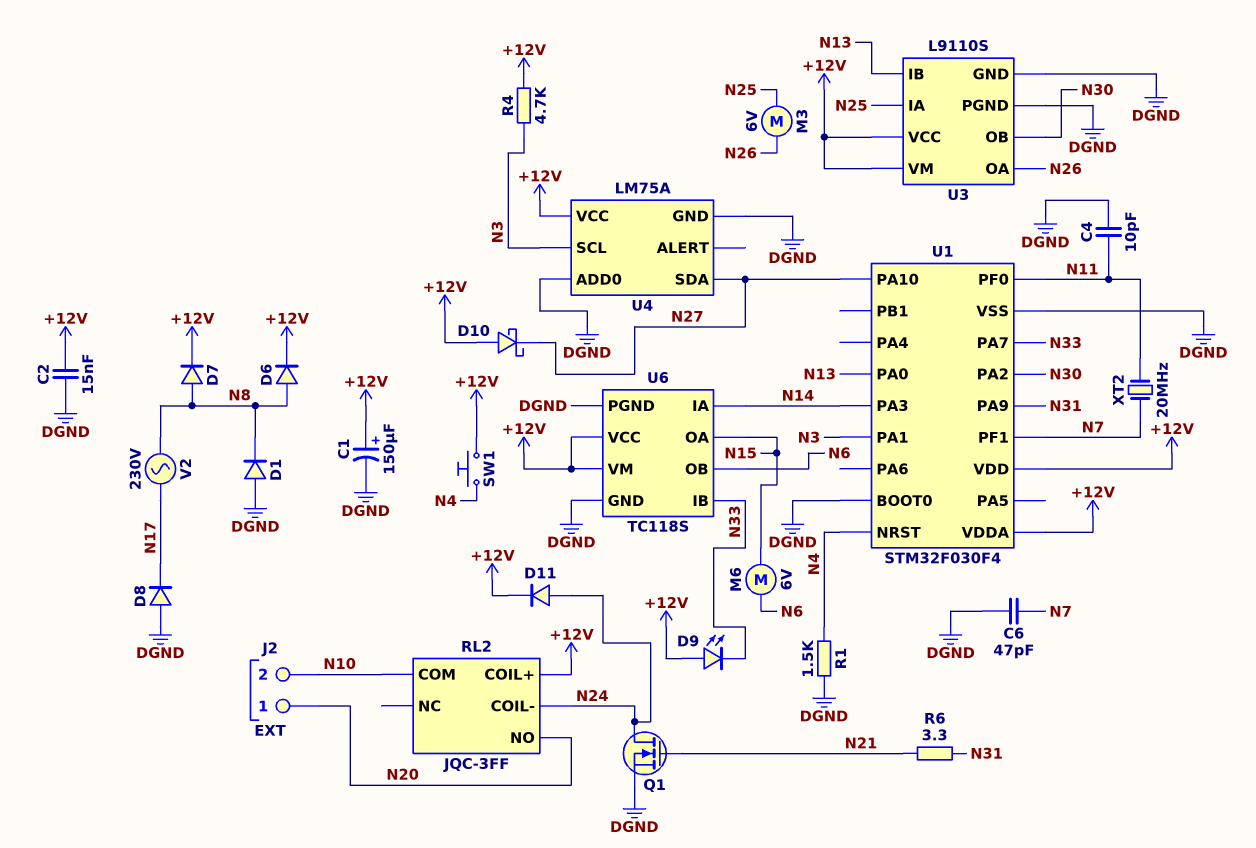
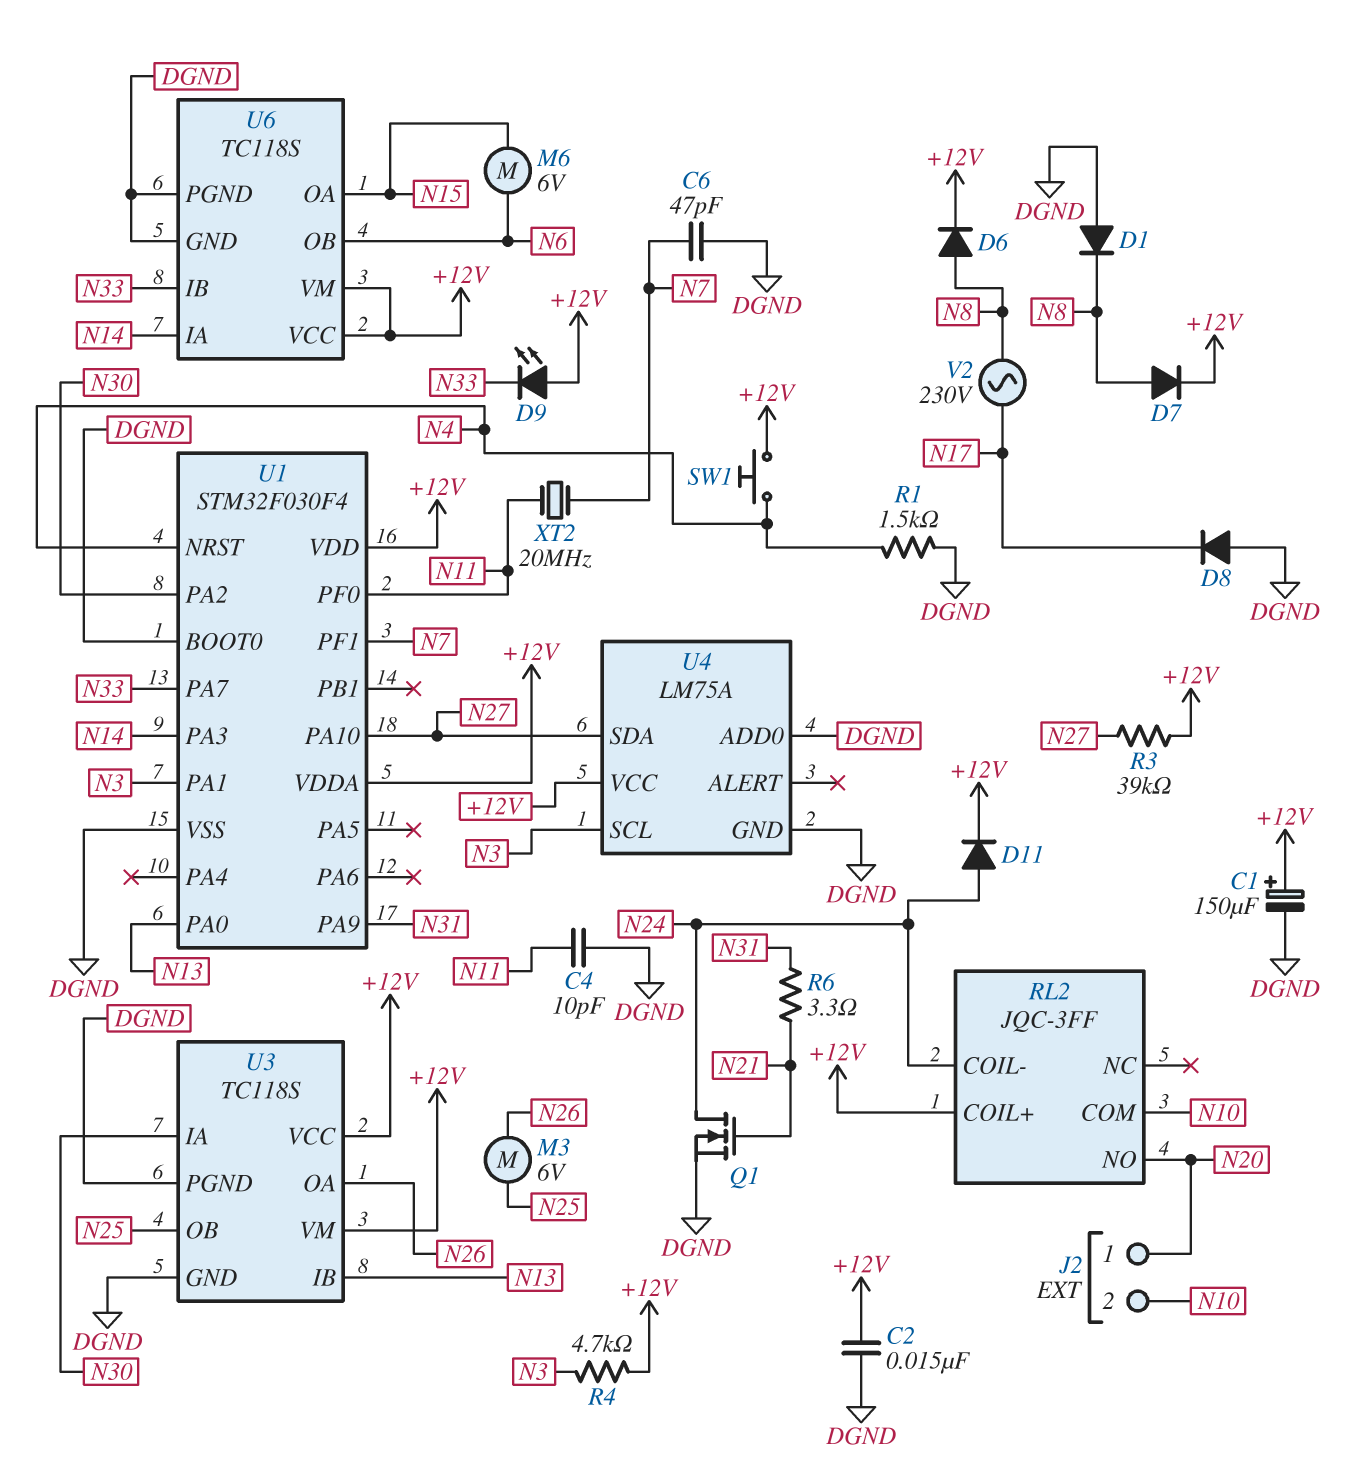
D10: schottky (A +12V, K N27) -> none
R3: none -> 39k (+12V, N27)
U3: L9110S -> TC118S
U3 pin IA: N25 -> N30
U3 pin OB: N30 -> N25

